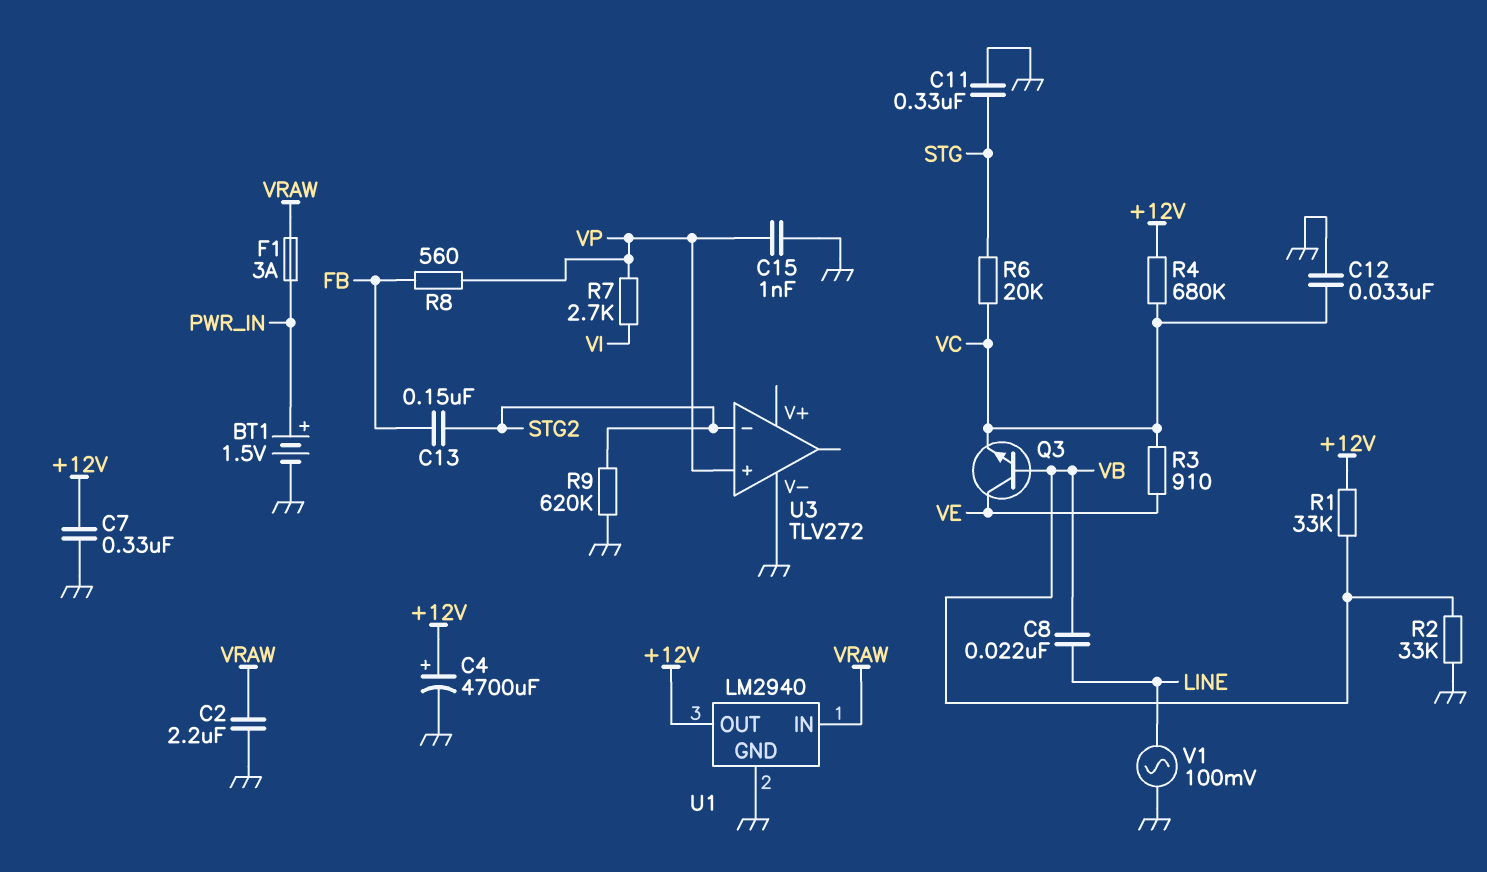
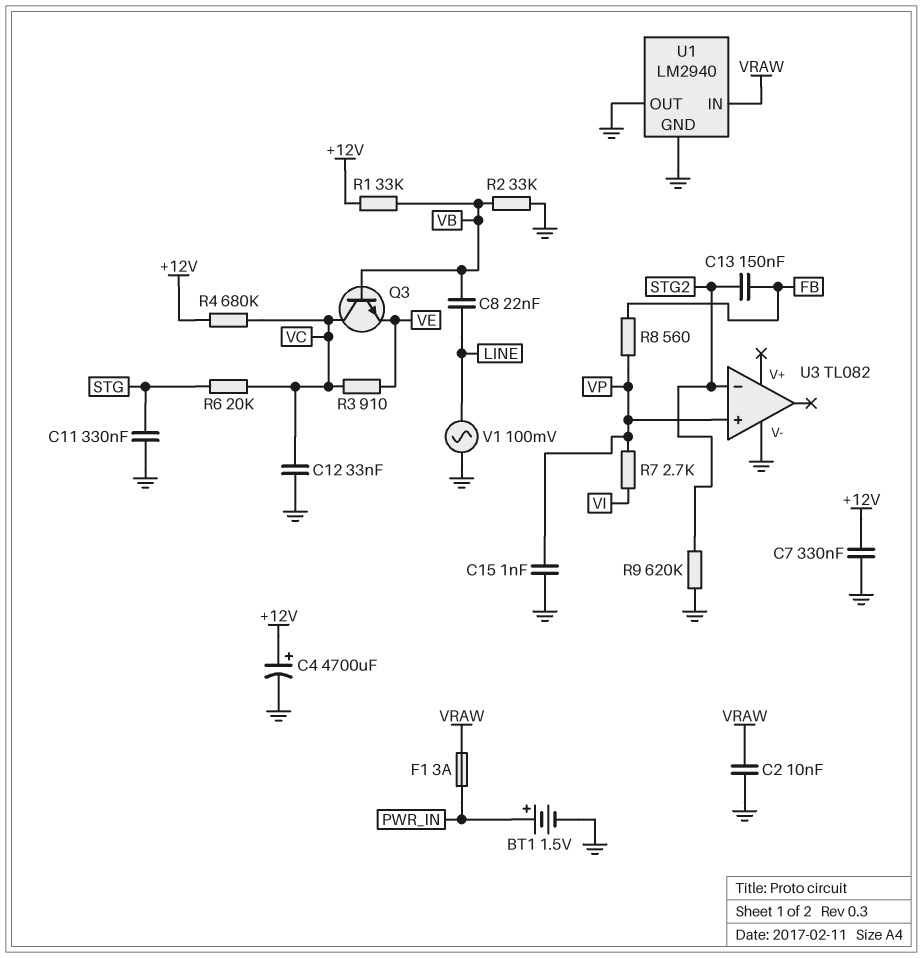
C2: 2.2uF (GND, VRAW) -> 10nF (GND, VRAW)
Q3: NPN (B VB, C VE, E VC) -> NPN (B VB, C VC, E VE)
U1 pin OUT: +12V -> GND
U3: TLV272 -> TL082

